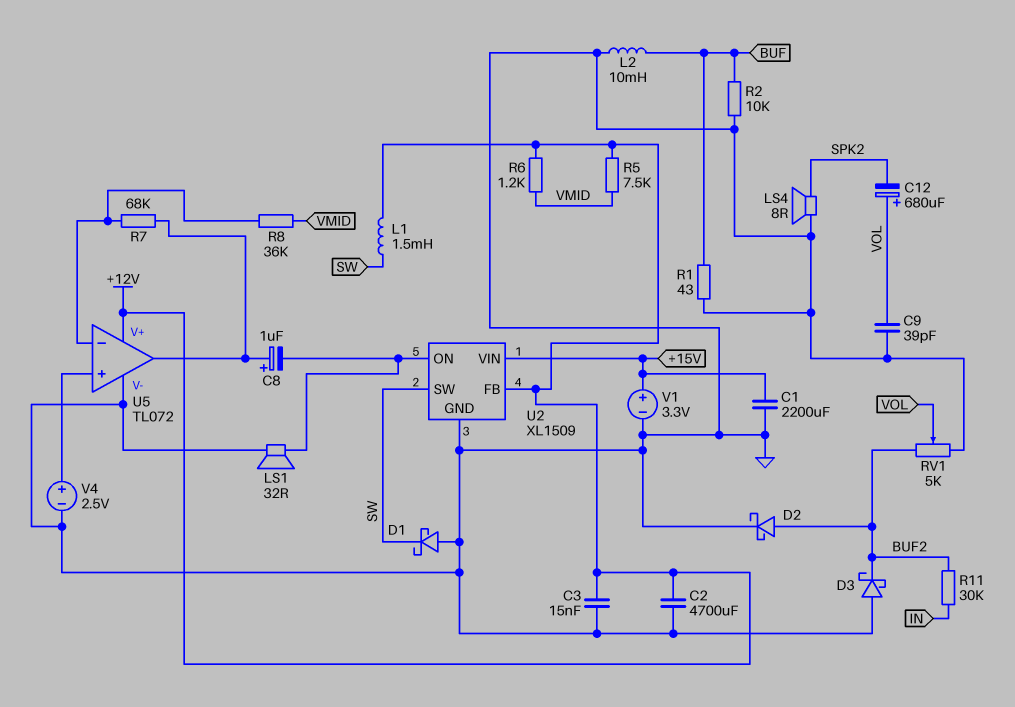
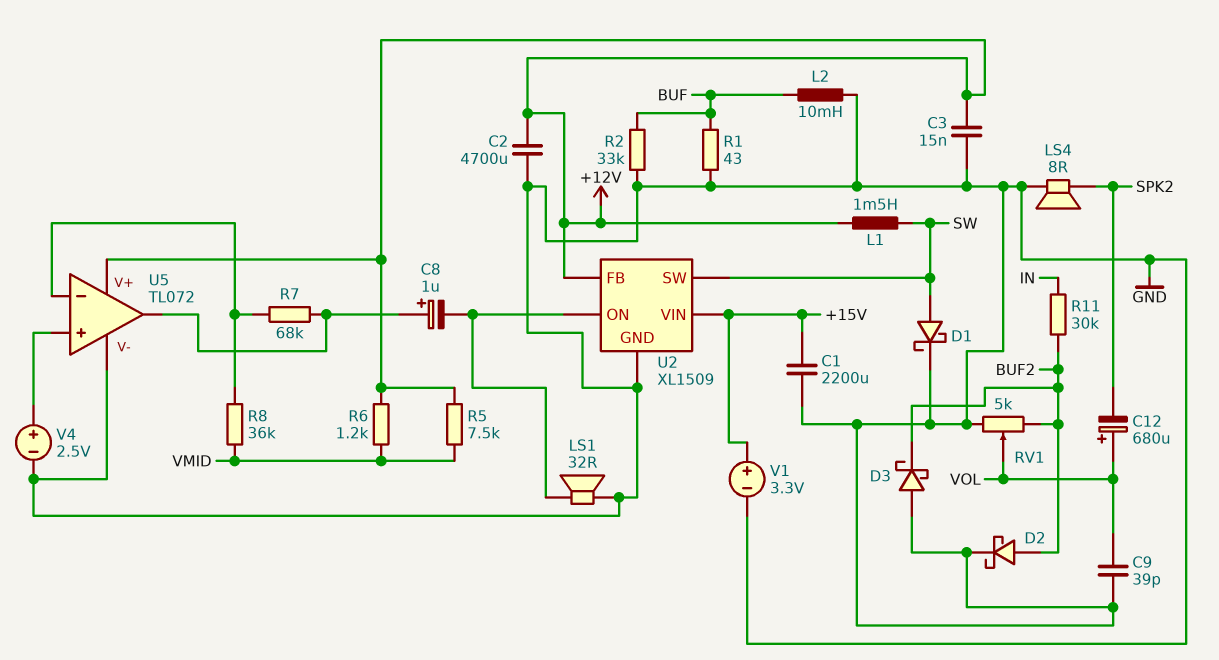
D1: schottky (A GND, K SW) -> schottky (A SW, K GND)
R2: 10k (BUF, GND) -> 33k (BUF, GND)

